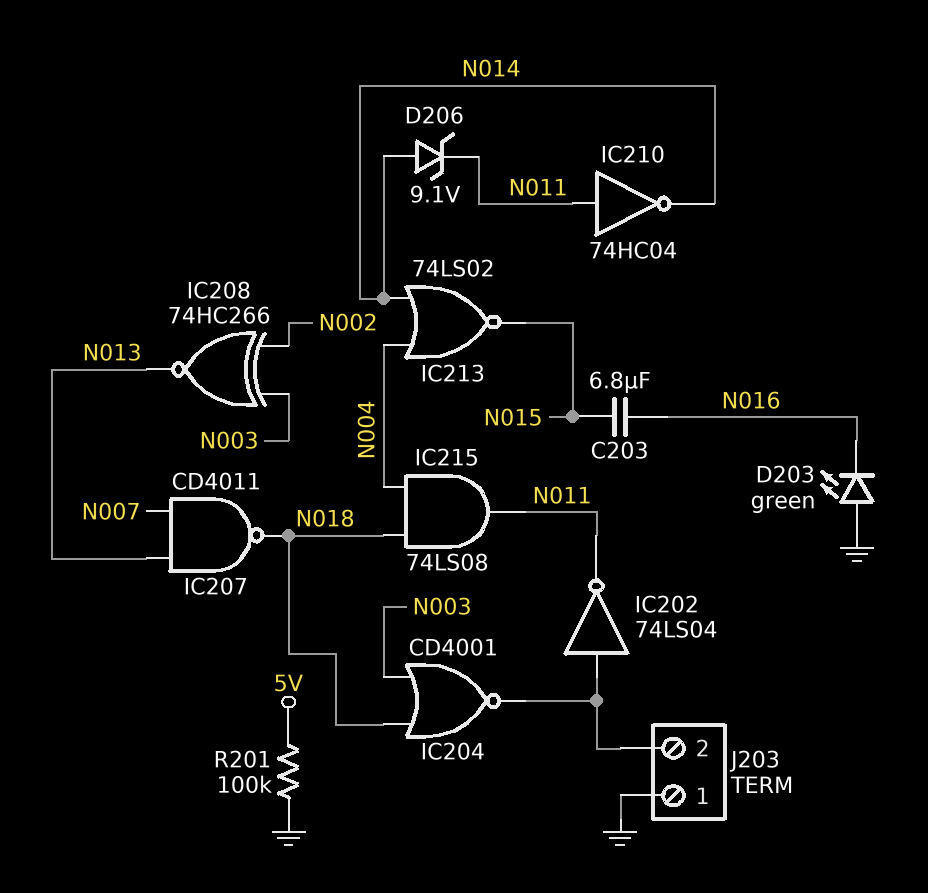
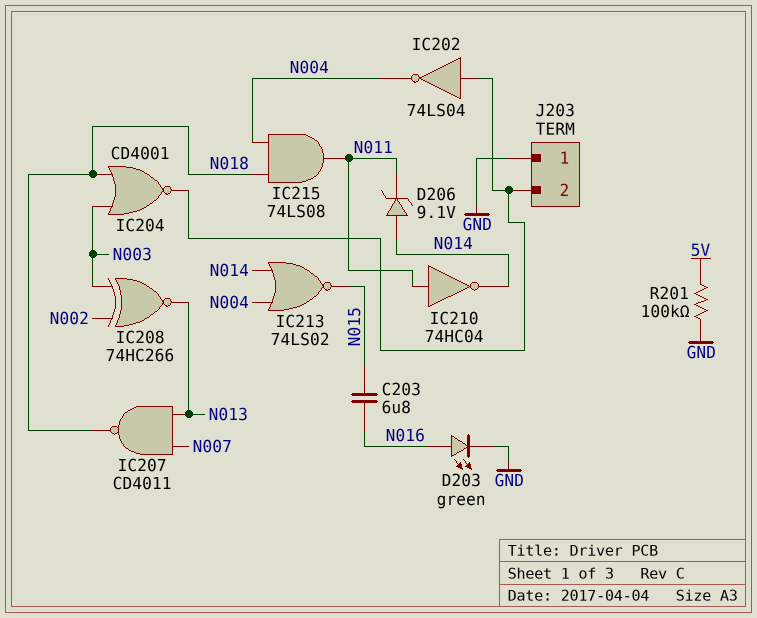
D203: LED green (A GND, K N016) -> LED green (A N016, K GND)
IC202: NOT 74LS04 (in J203/2, out N011) -> NOT 74LS04 (in J203/2, out N004)

